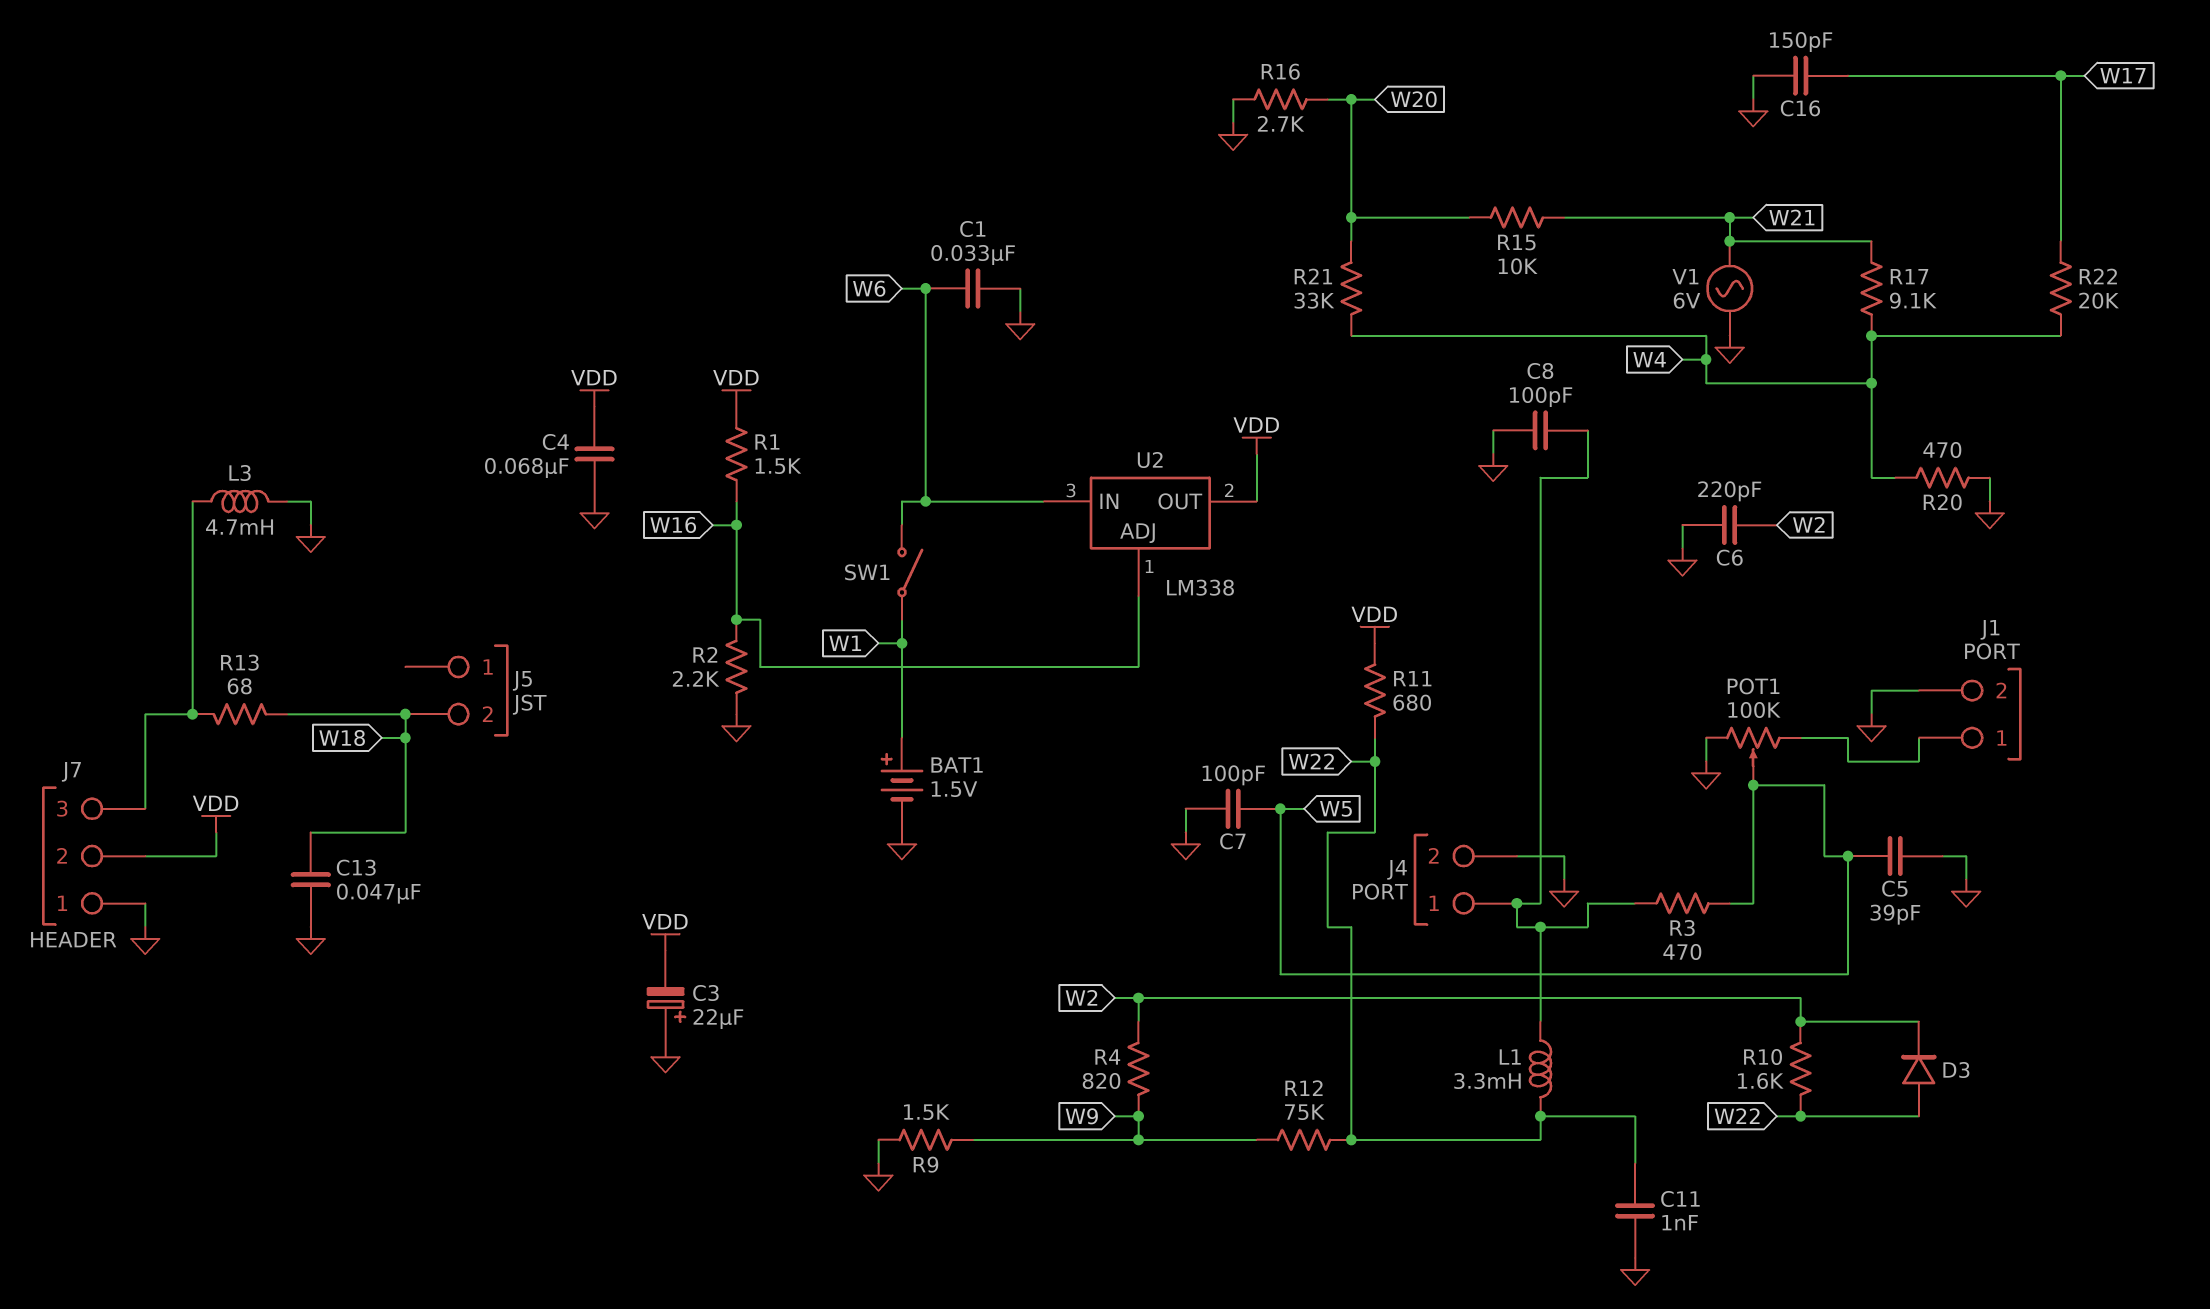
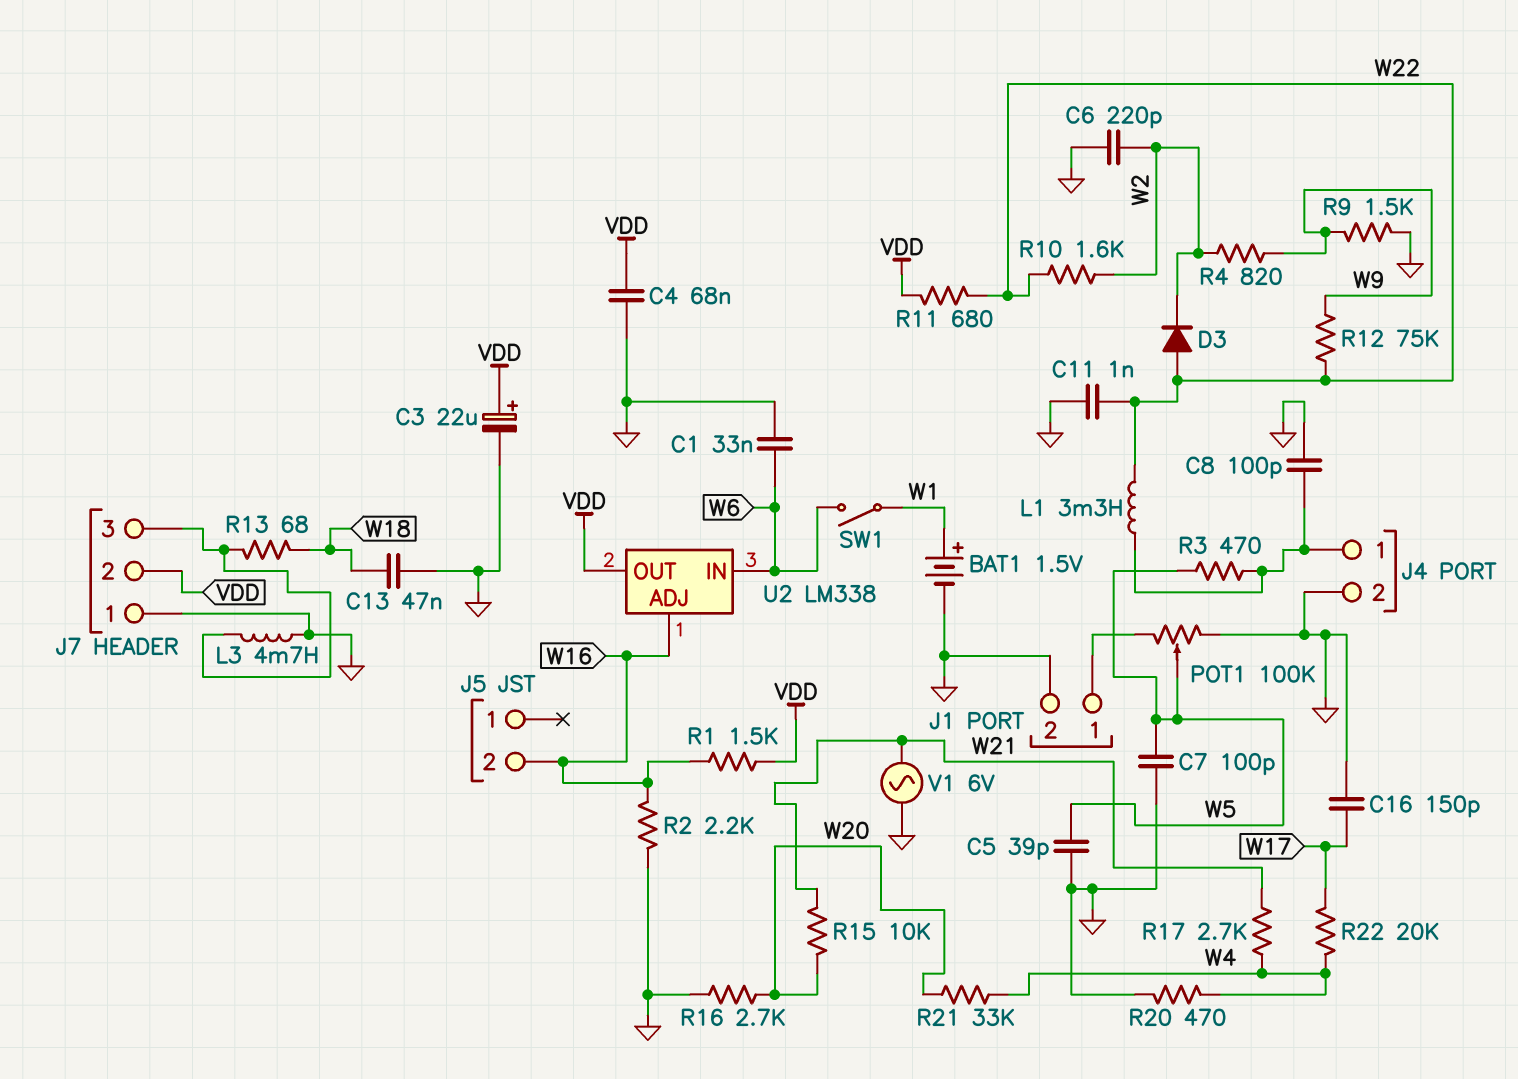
C3: 22uF (plus GND, minus VDD) -> 22uF (plus VDD, minus GND)
J5 pin 2: W18 -> W16
R17: 9.1k (W4, W21) -> 2.7k (W4, W21)

